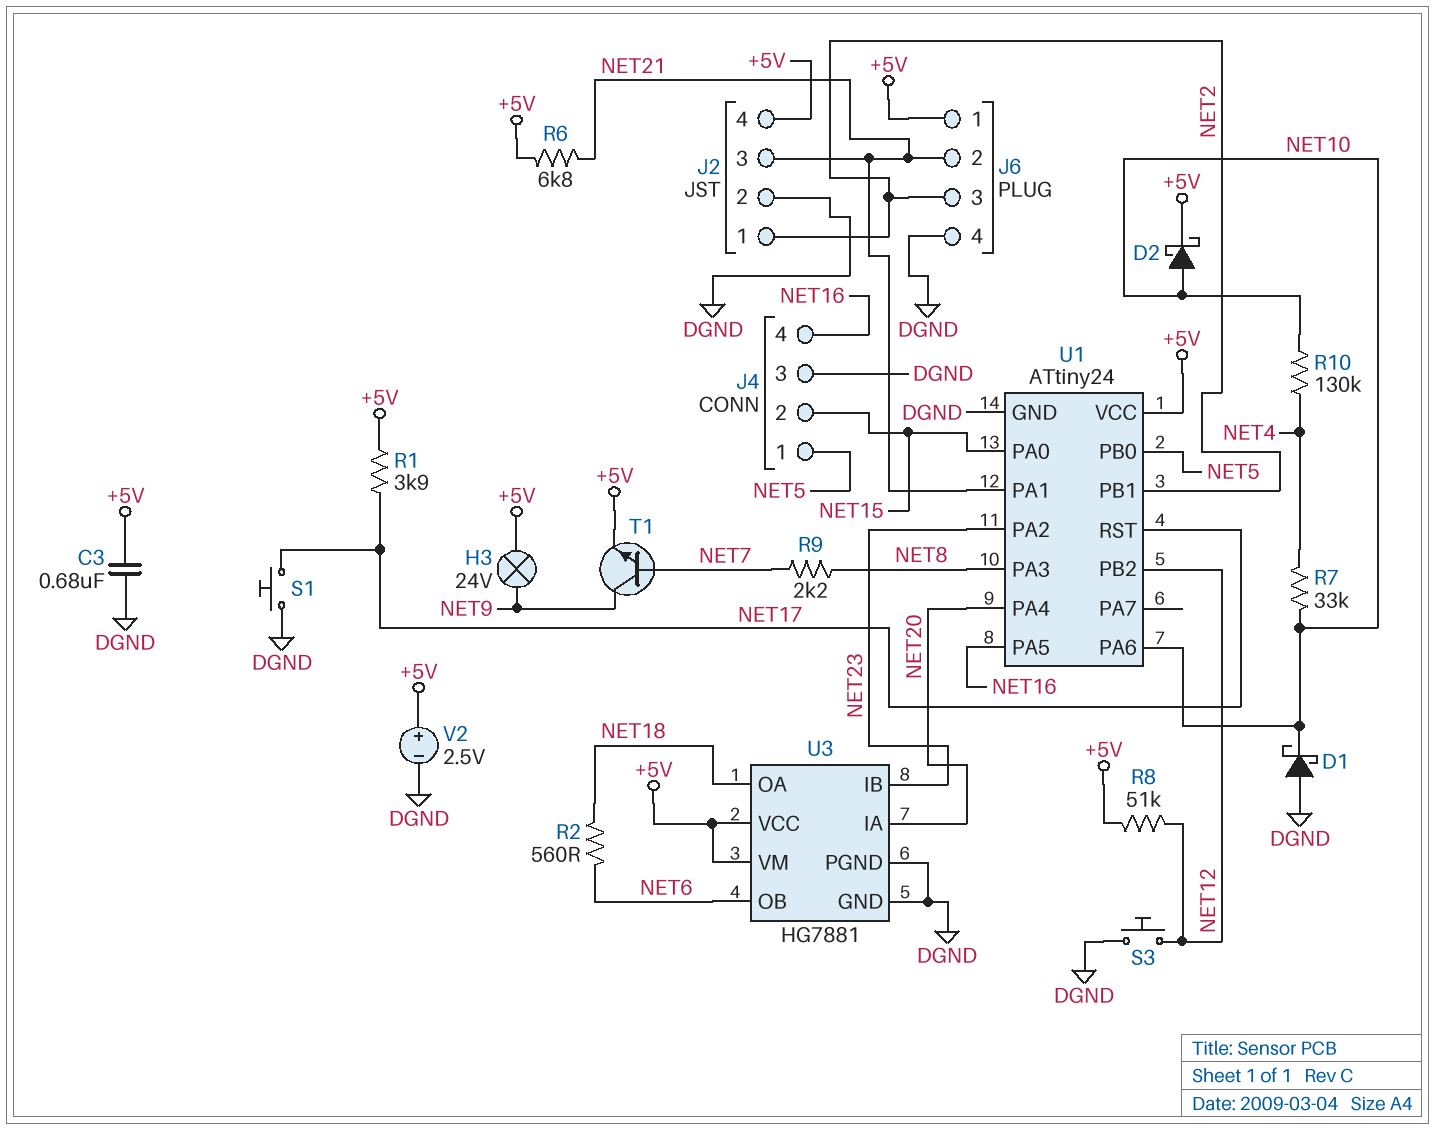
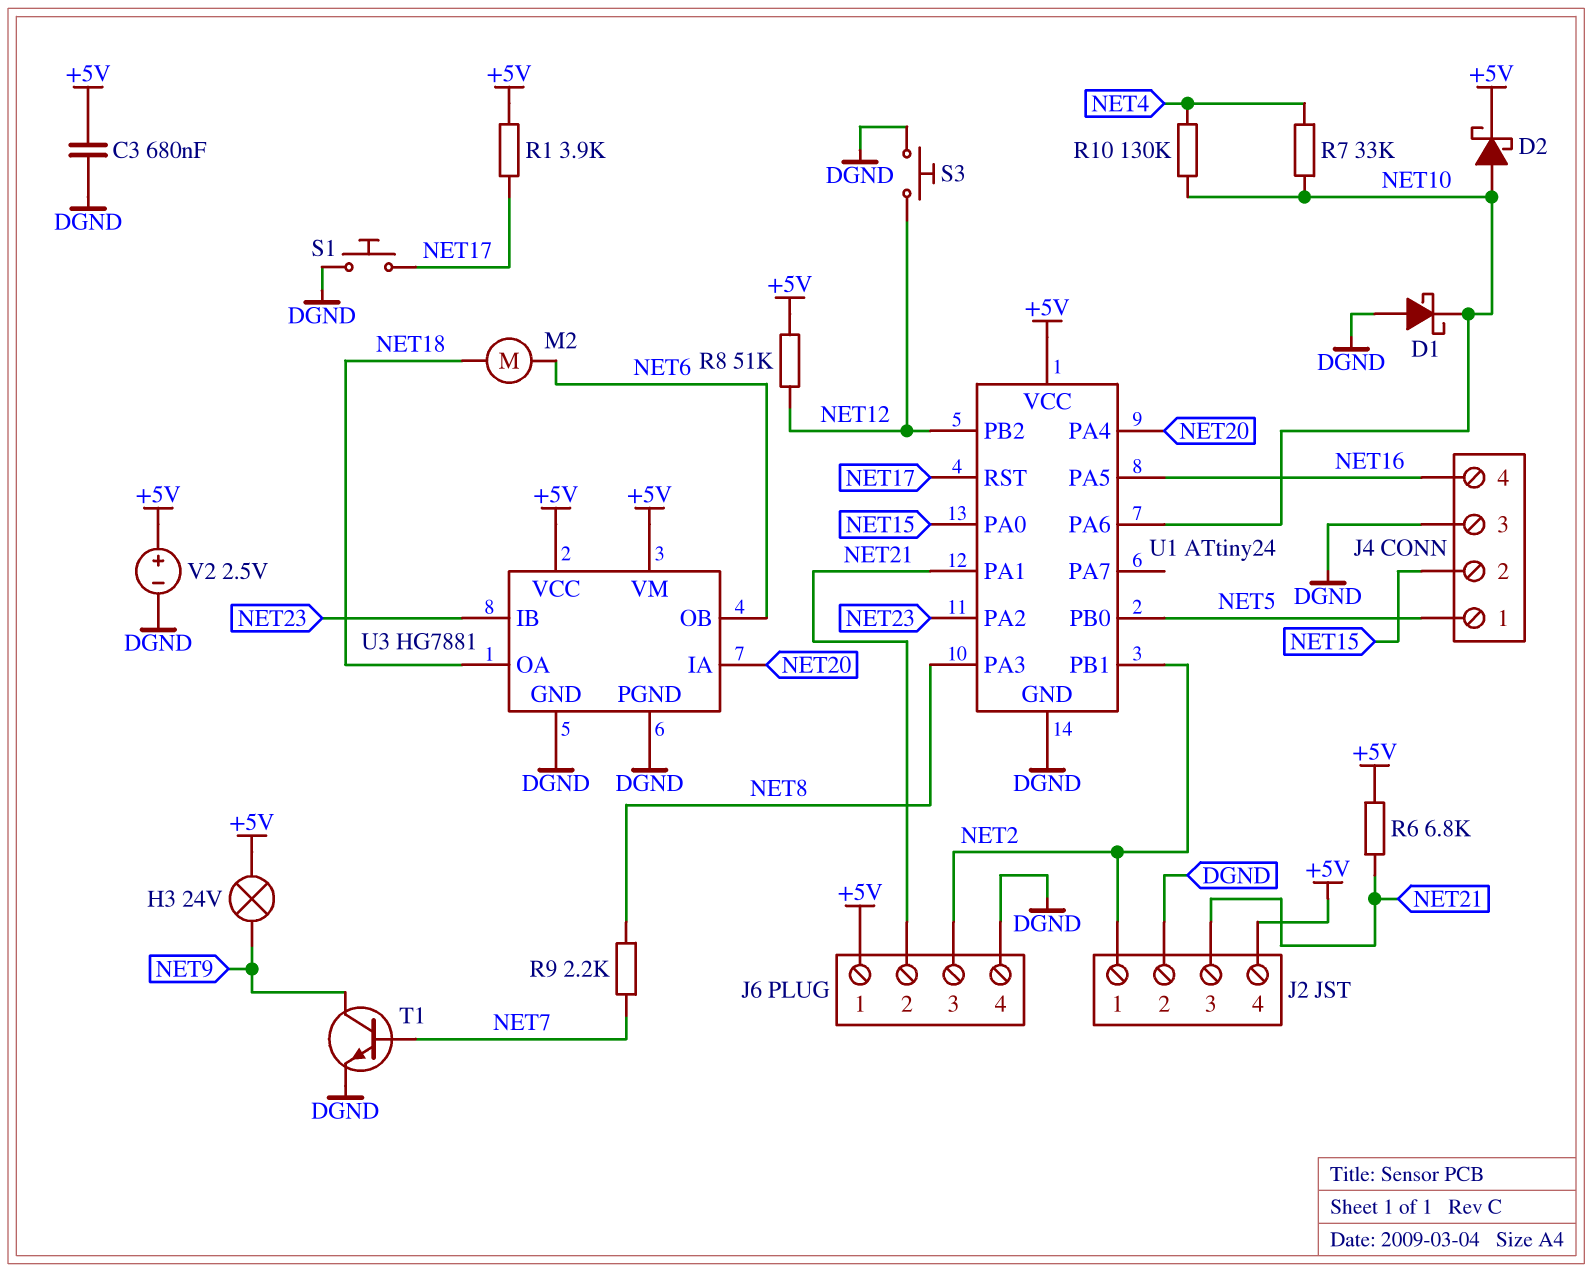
M2: none -> motor (NET6, NET18)
R2: 560 (NET6, NET18) -> none
T1: NPN (B NET7, C NET9, E +5V) -> NPN (B NET7, C NET9, E DGND)

